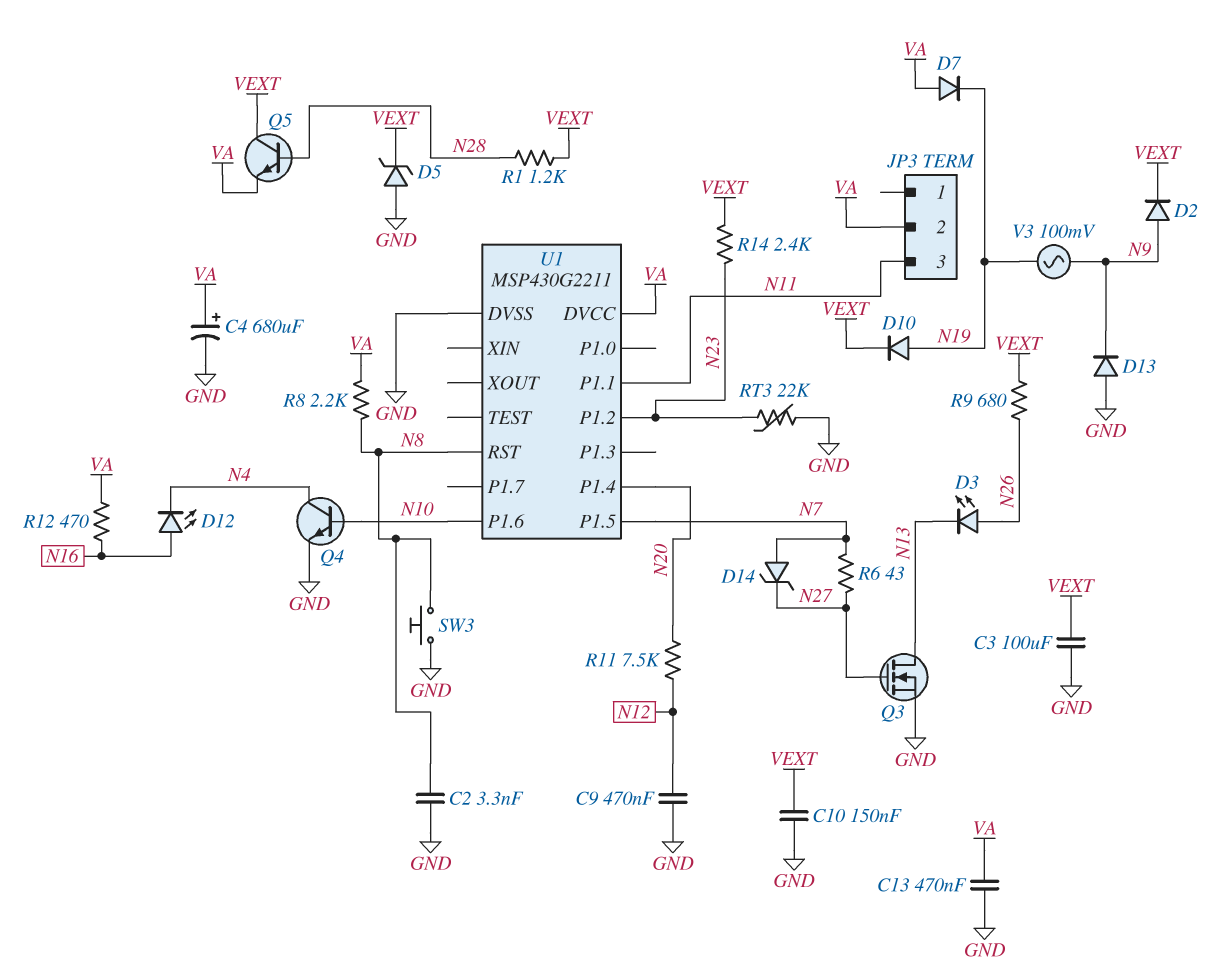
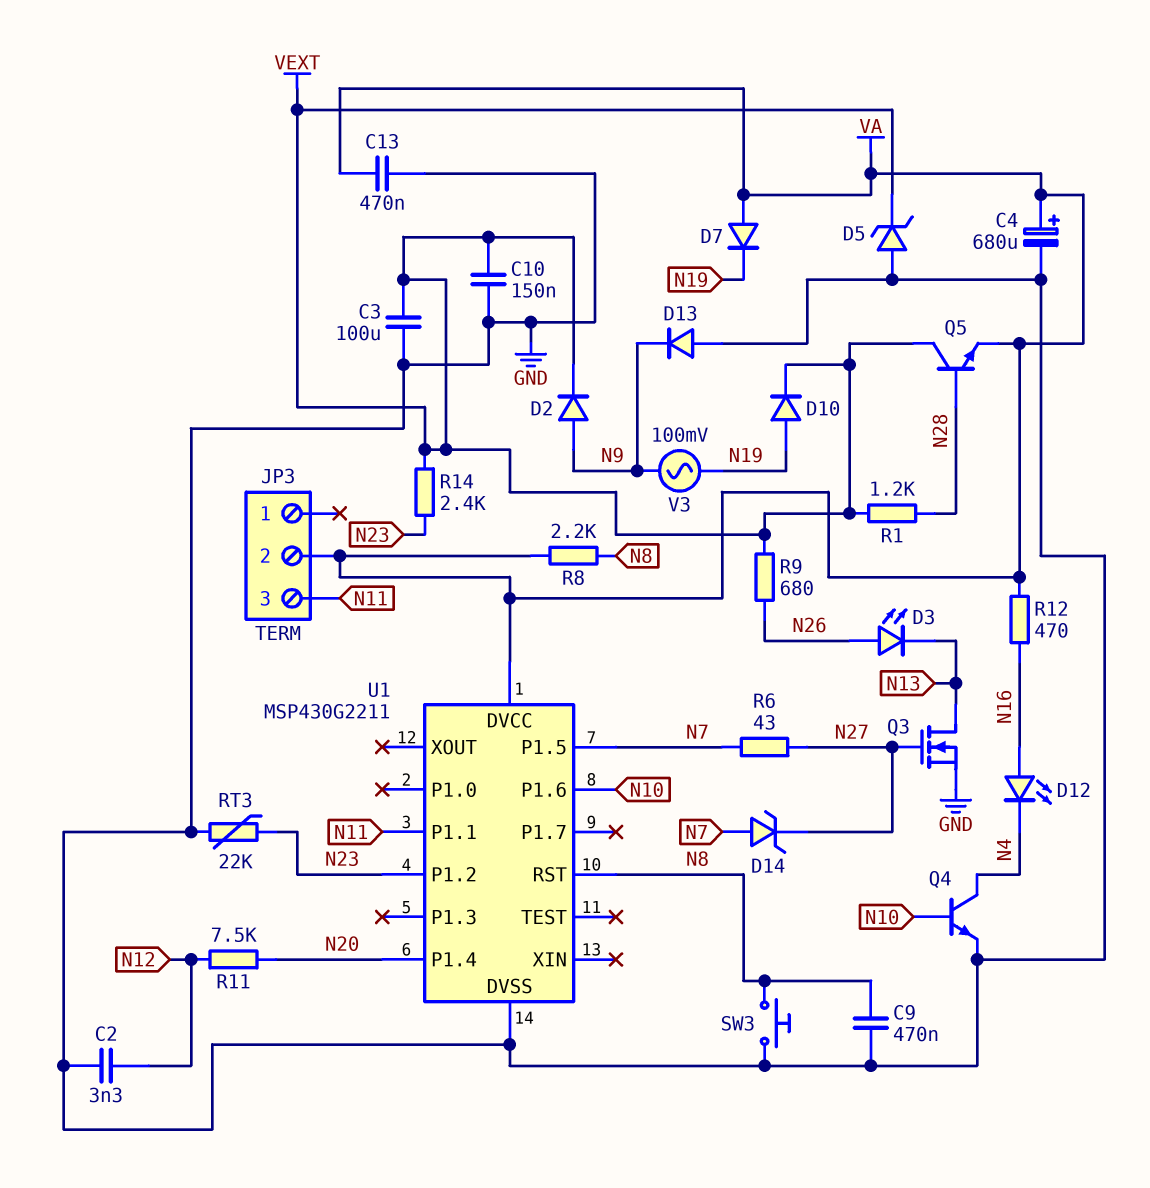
C2: 3.3nF (GND, N8) -> 3.3nF (GND, N12)
C9: 470nF (GND, N12) -> 470nF (GND, N8)

